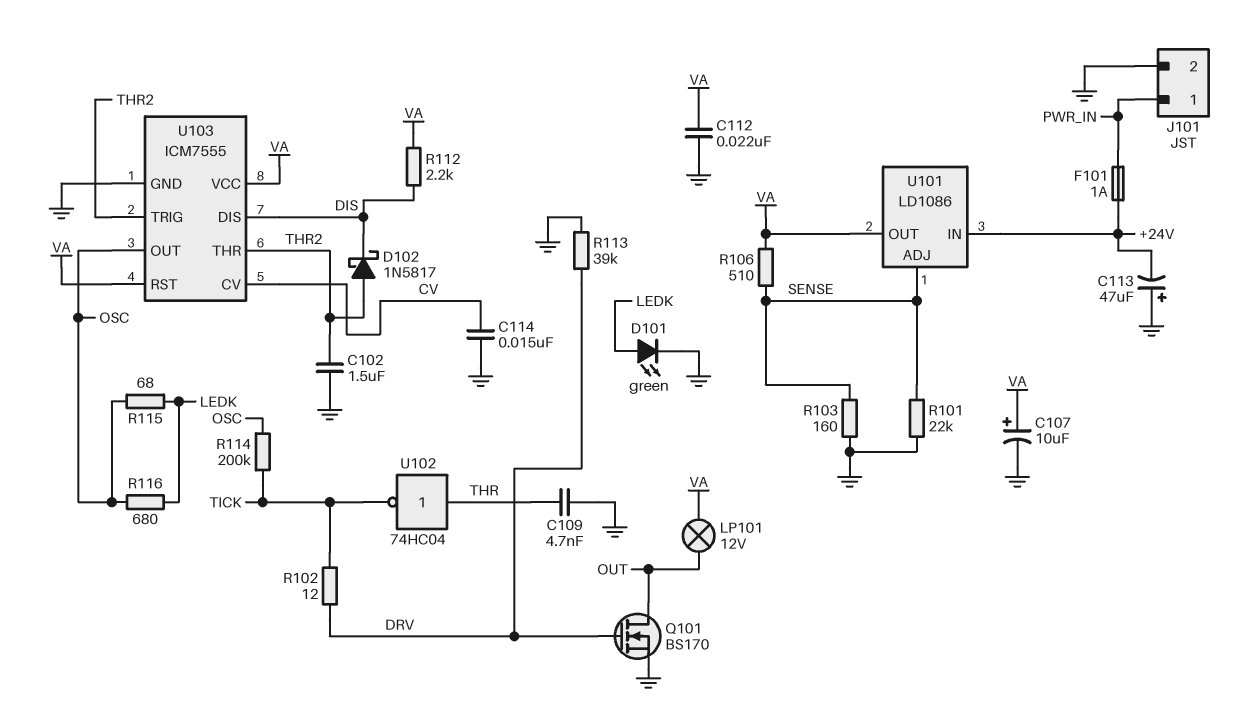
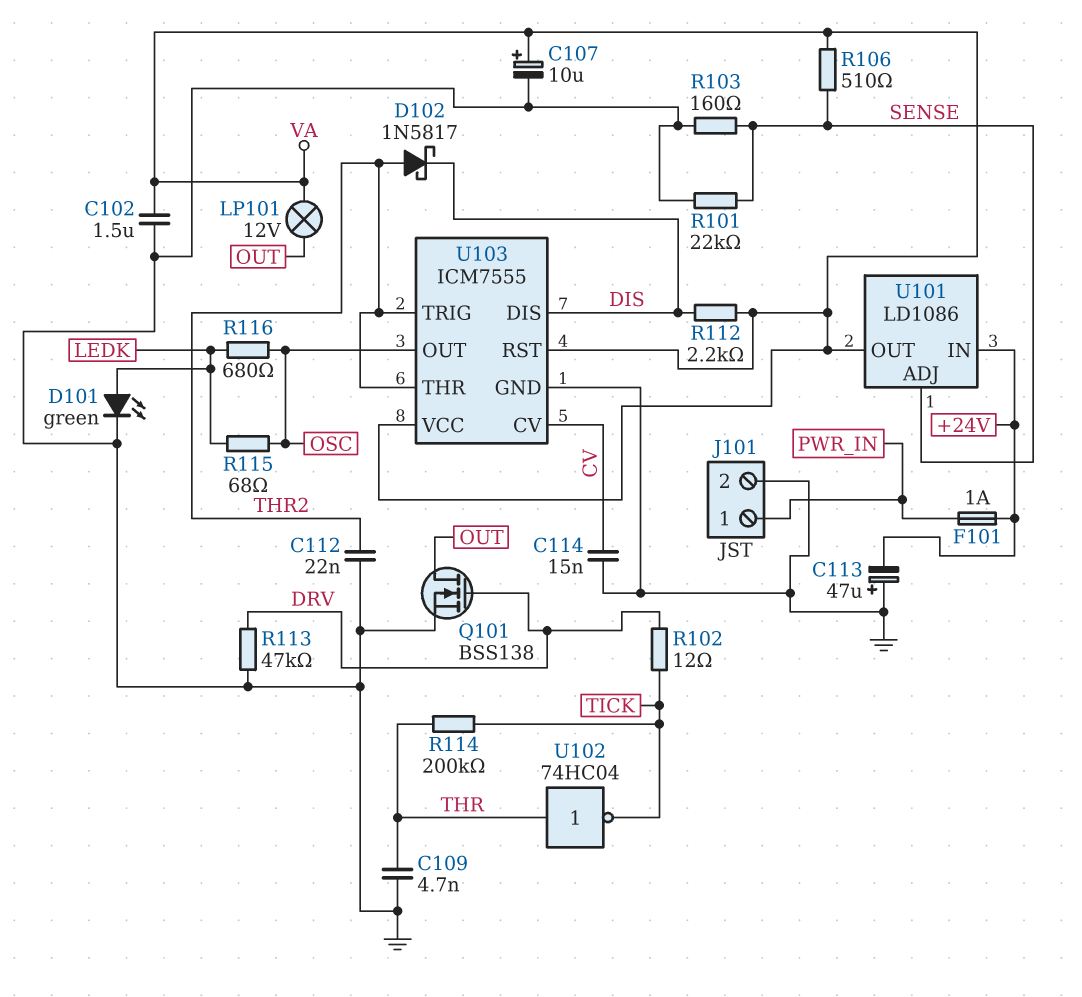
C102: 1.5uF (GND, THR2) -> 1.5uF (GND, VA)
C112: 22nF (GND, VA) -> 22nF (GND, THR2)
Q101: NMOS BS170 (G DRV, D OUT, S GND) -> NMOS BSS138 (G DRV, D OUT, S GND)
R113: 39k (DRV, GND) -> 47k (DRV, GND)
R114: 200k (OSC, TICK) -> 200k (THR, TICK)

